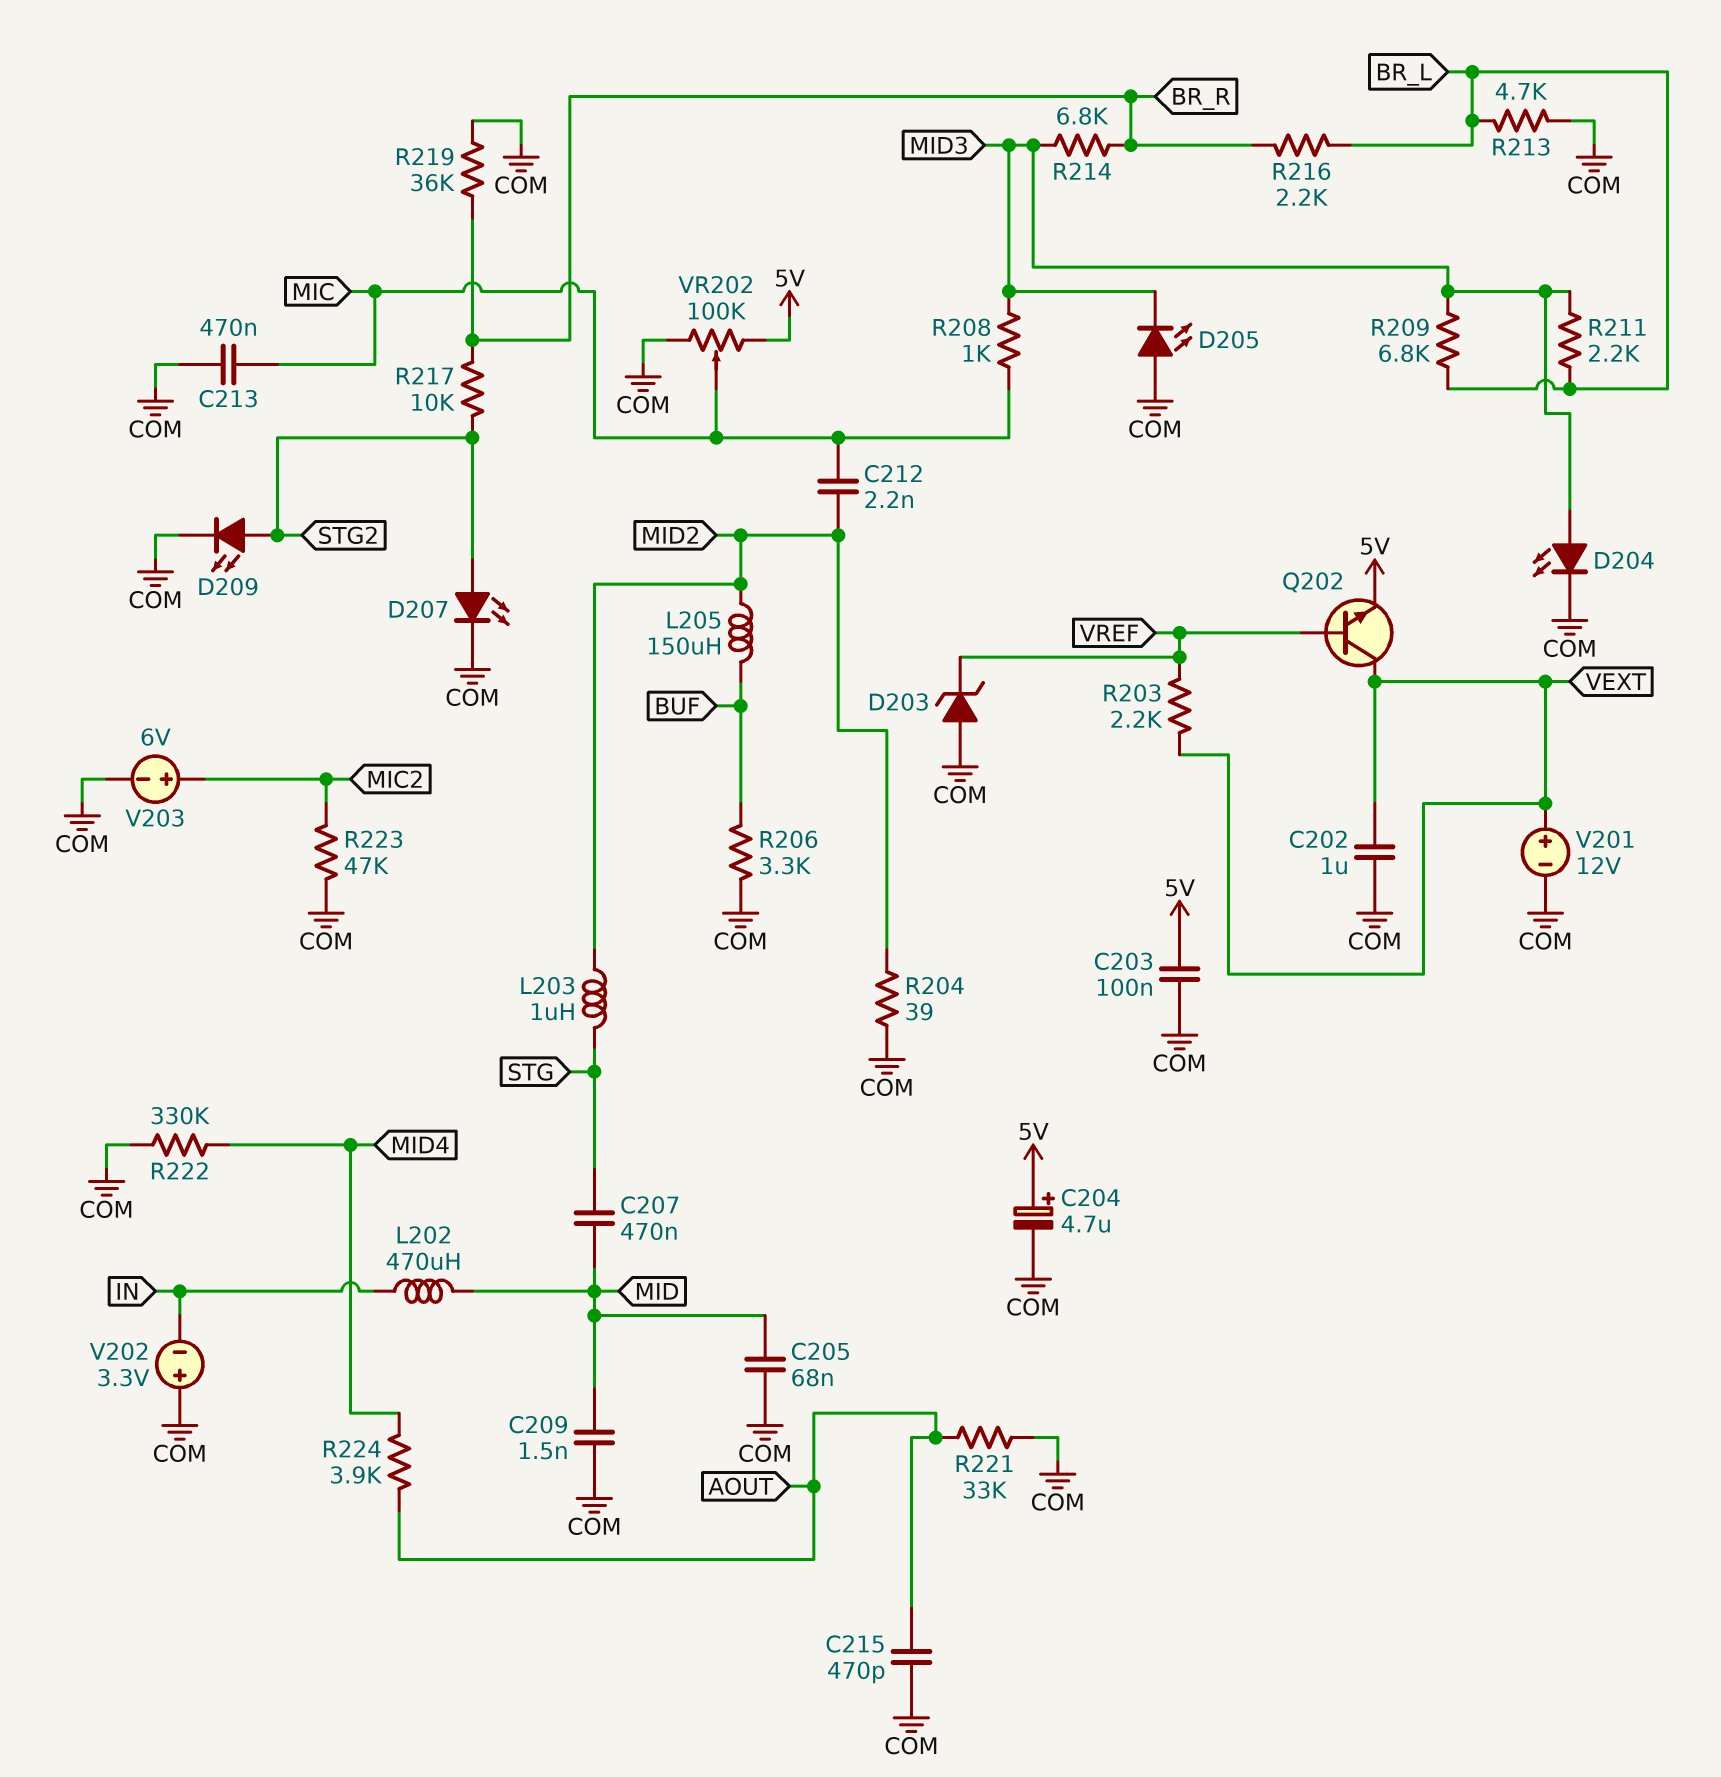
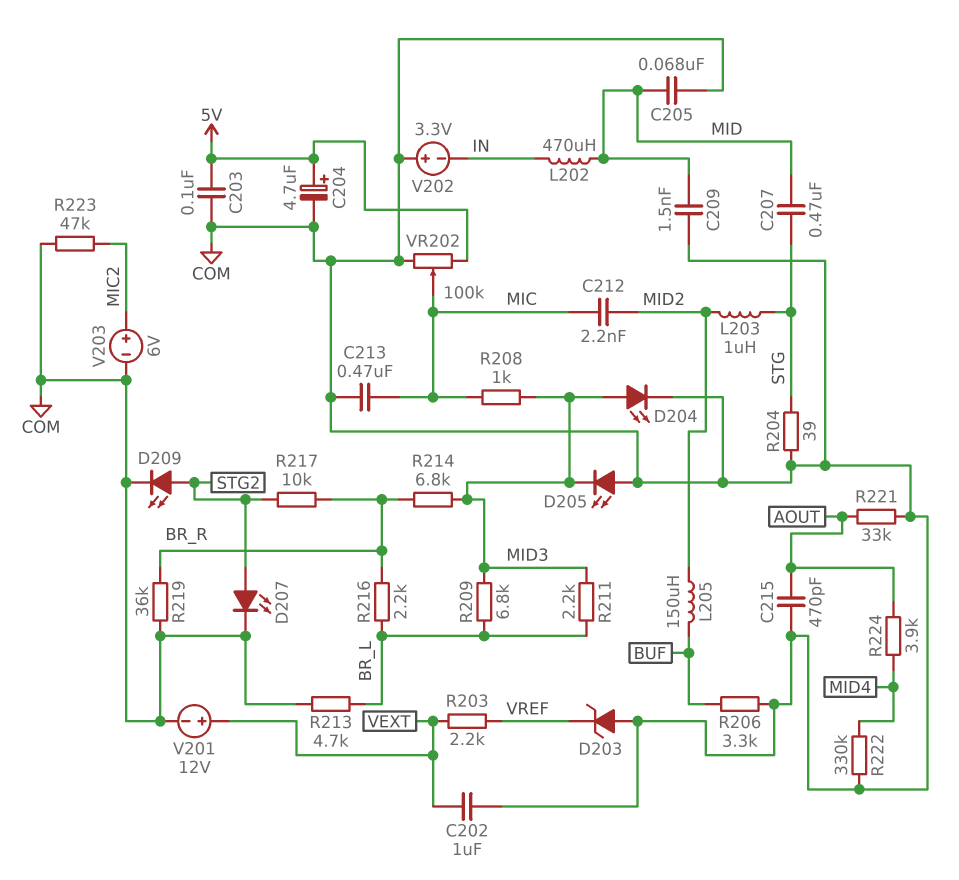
Q202: NPN (B VREF, C VEXT, E 5V) -> none
R204: 39 (COM, MID2) -> 39 (COM, STG)

